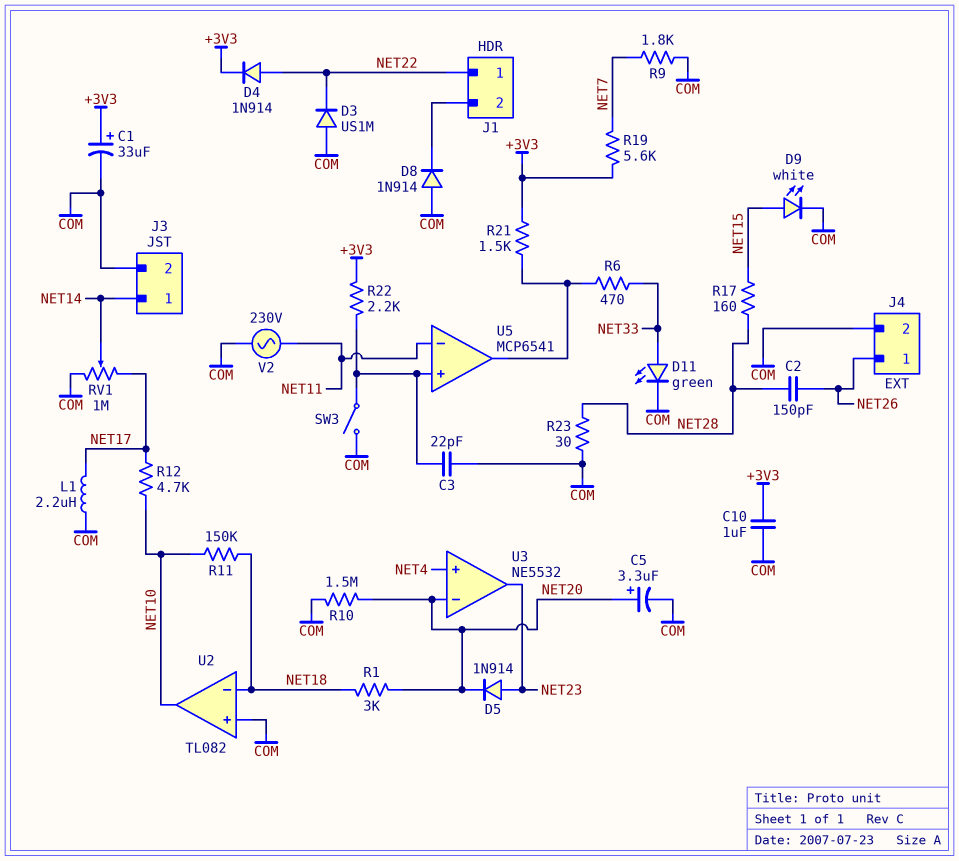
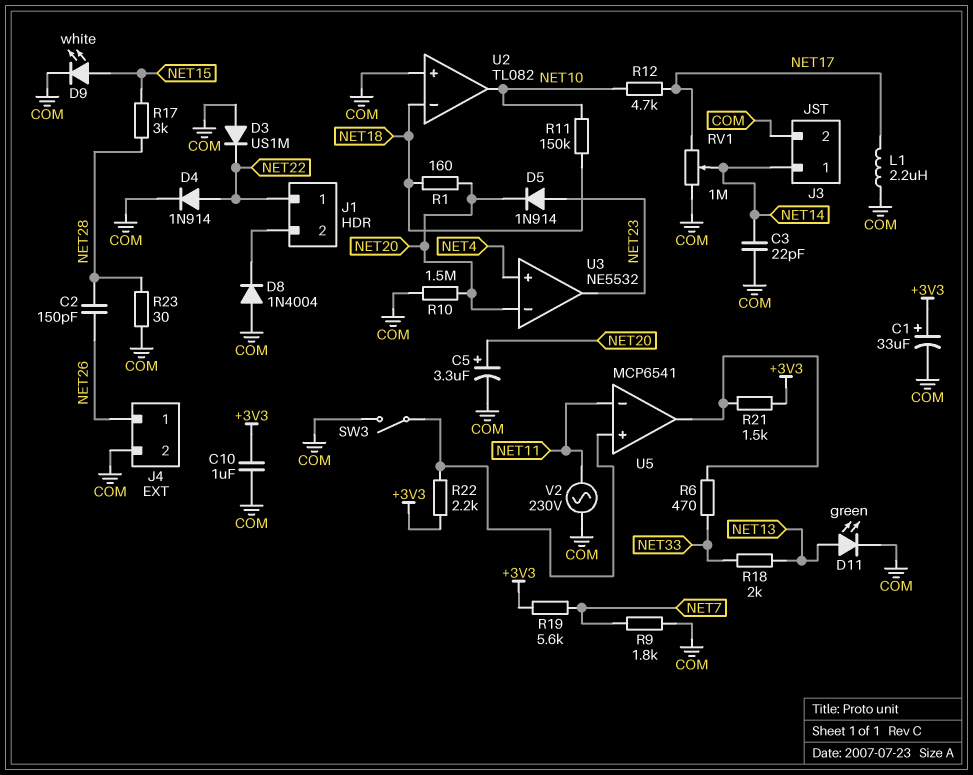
C3: 22pF (COM, U5/in+) -> 22pF (COM, NET14)
D4: diode 1N914 (A NET22, K +3V3) -> diode 1N914 (A NET22, K COM)
D8: diode 1N914 (A COM, K J1/2) -> diode 1N4004 (A COM, K J1/2)
D11: LED green (A NET33, K COM) -> LED green (A NET13, K COM)
R1: 3k (NET18, NET20) -> 160 (NET18, NET20)
R17: 160 (NET15, NET28) -> 3k (NET15, NET28)
R18: none -> 2k (NET13, NET33)

